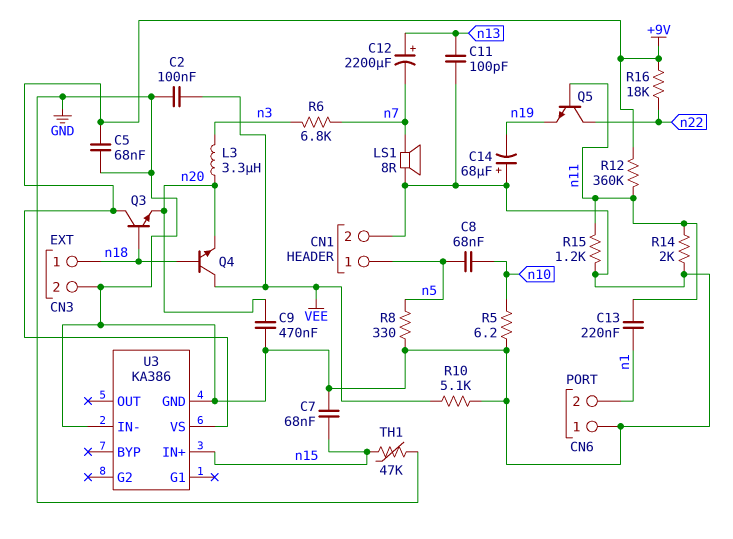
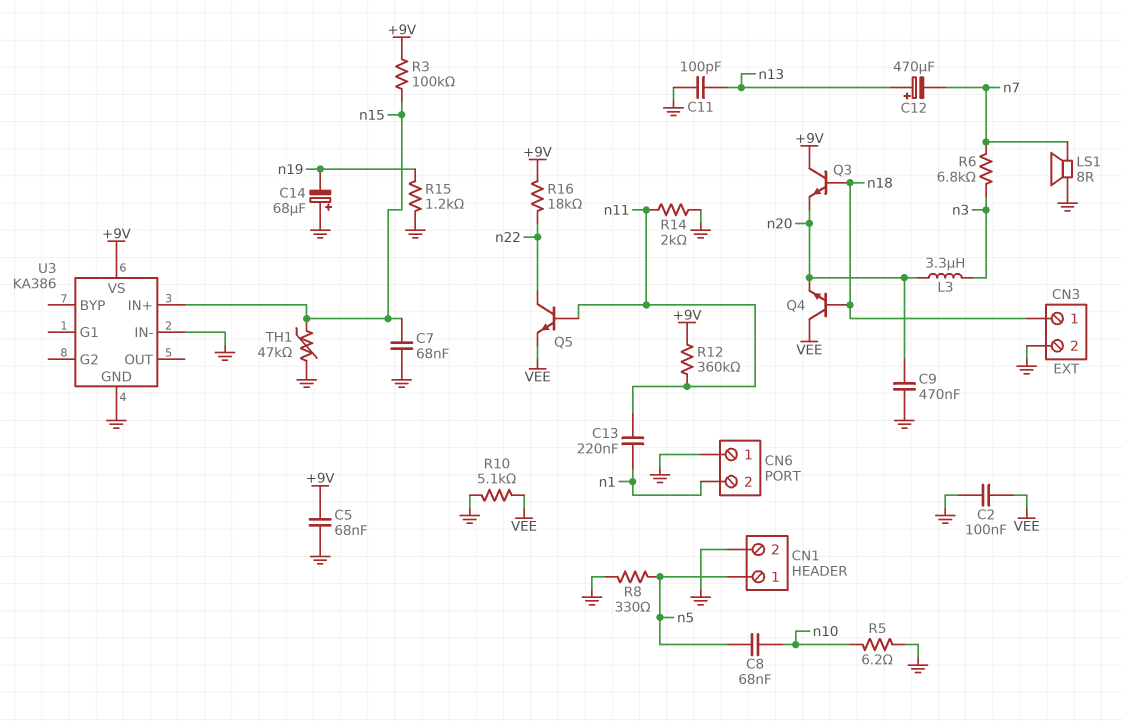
C12: 2200uF (plus n13, minus n7) -> 470uF (plus n13, minus n7)
Q5: NPN (B n11, C n22, E n19) -> NPN (B n11, C n22, E VEE)
R3: none -> 100k (+9V, n15)
R15: 1.2k (GND, n11) -> 1.2k (GND, n19)

